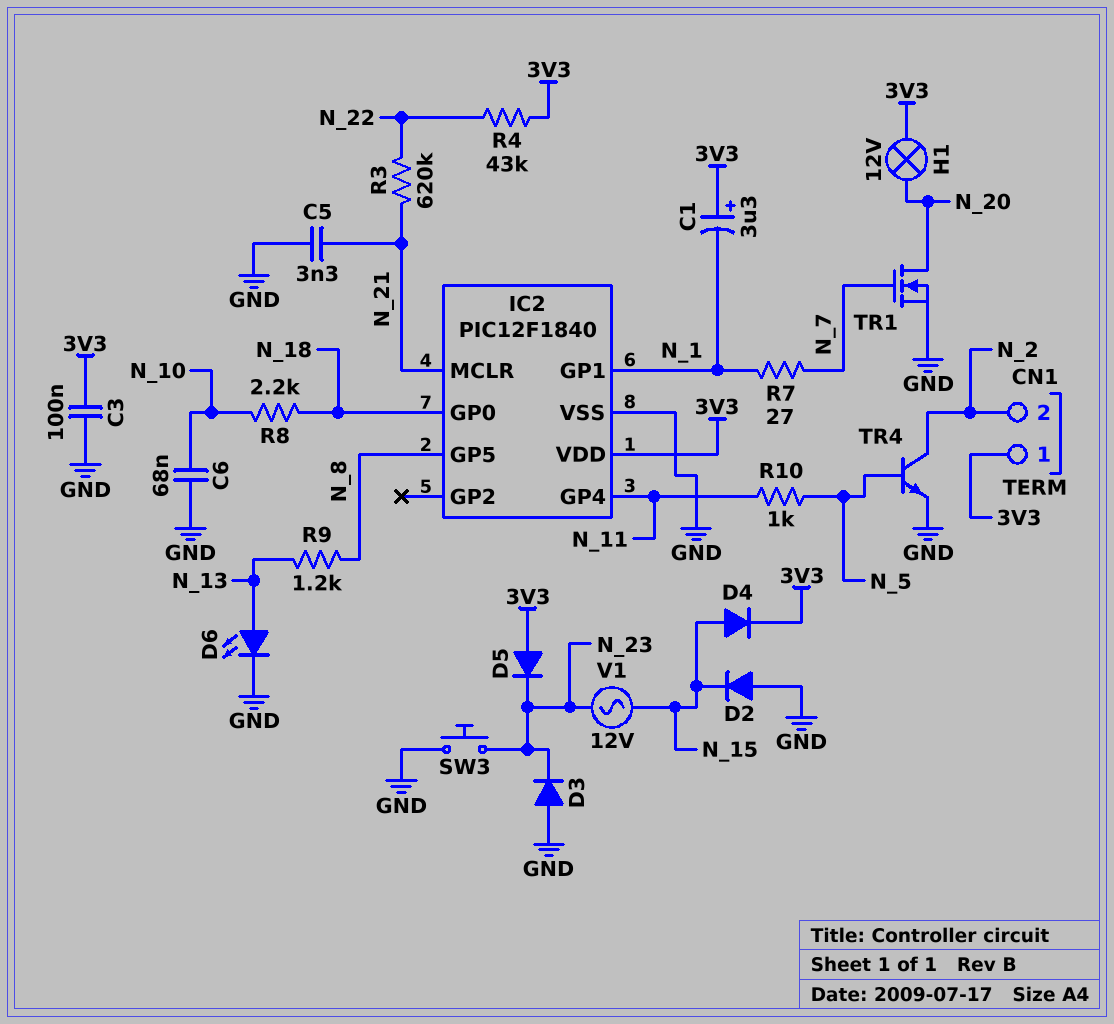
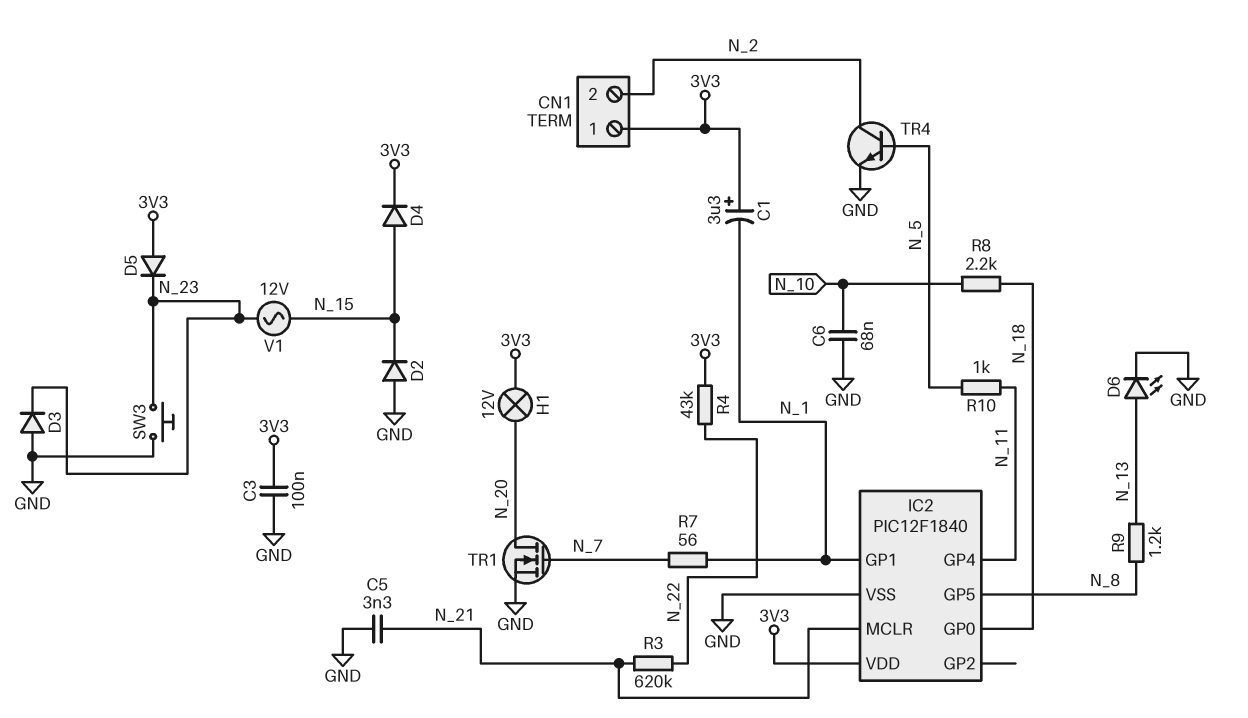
R7: 27 (N_1, N_7) -> 56 (N_1, N_7)

